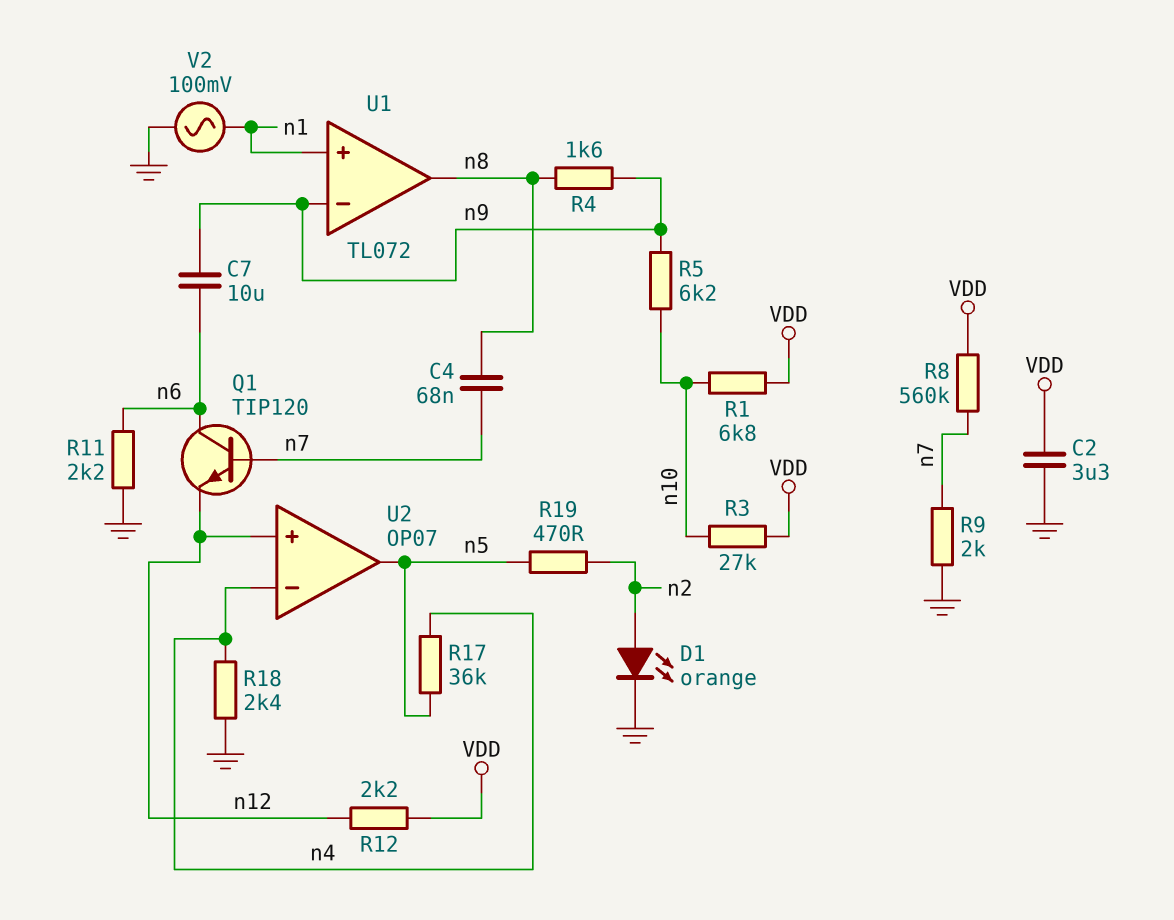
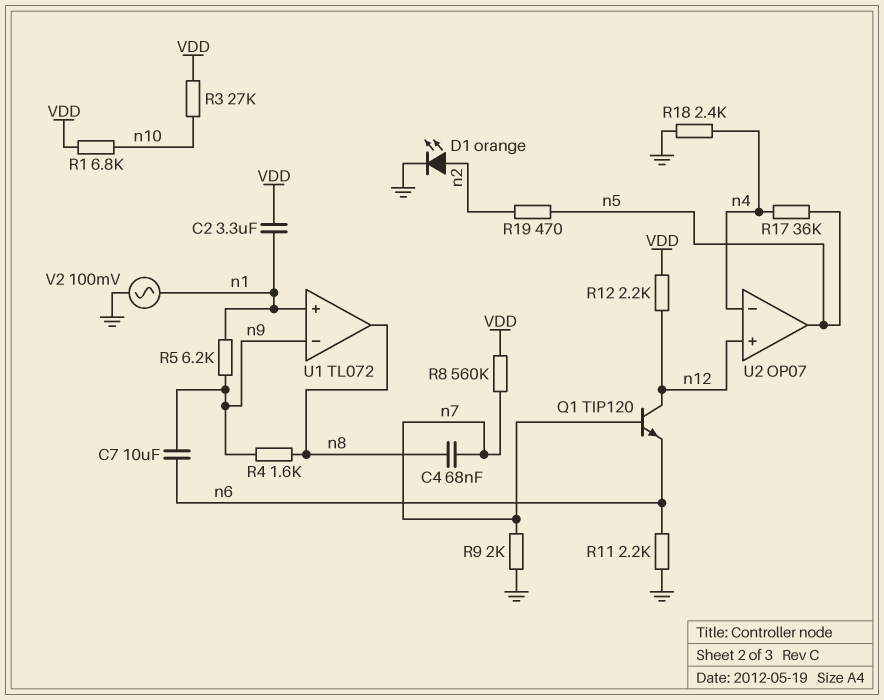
C2: 3.3uF (GND, VDD) -> 3.3uF (VDD, n1)
Q1: NPN TIP120 (B n7, C n6, E n12) -> NPN TIP120 (B n7, C n12, E n6)
R5: 6.2k (n9, n10) -> 6.2k (n1, n9)

